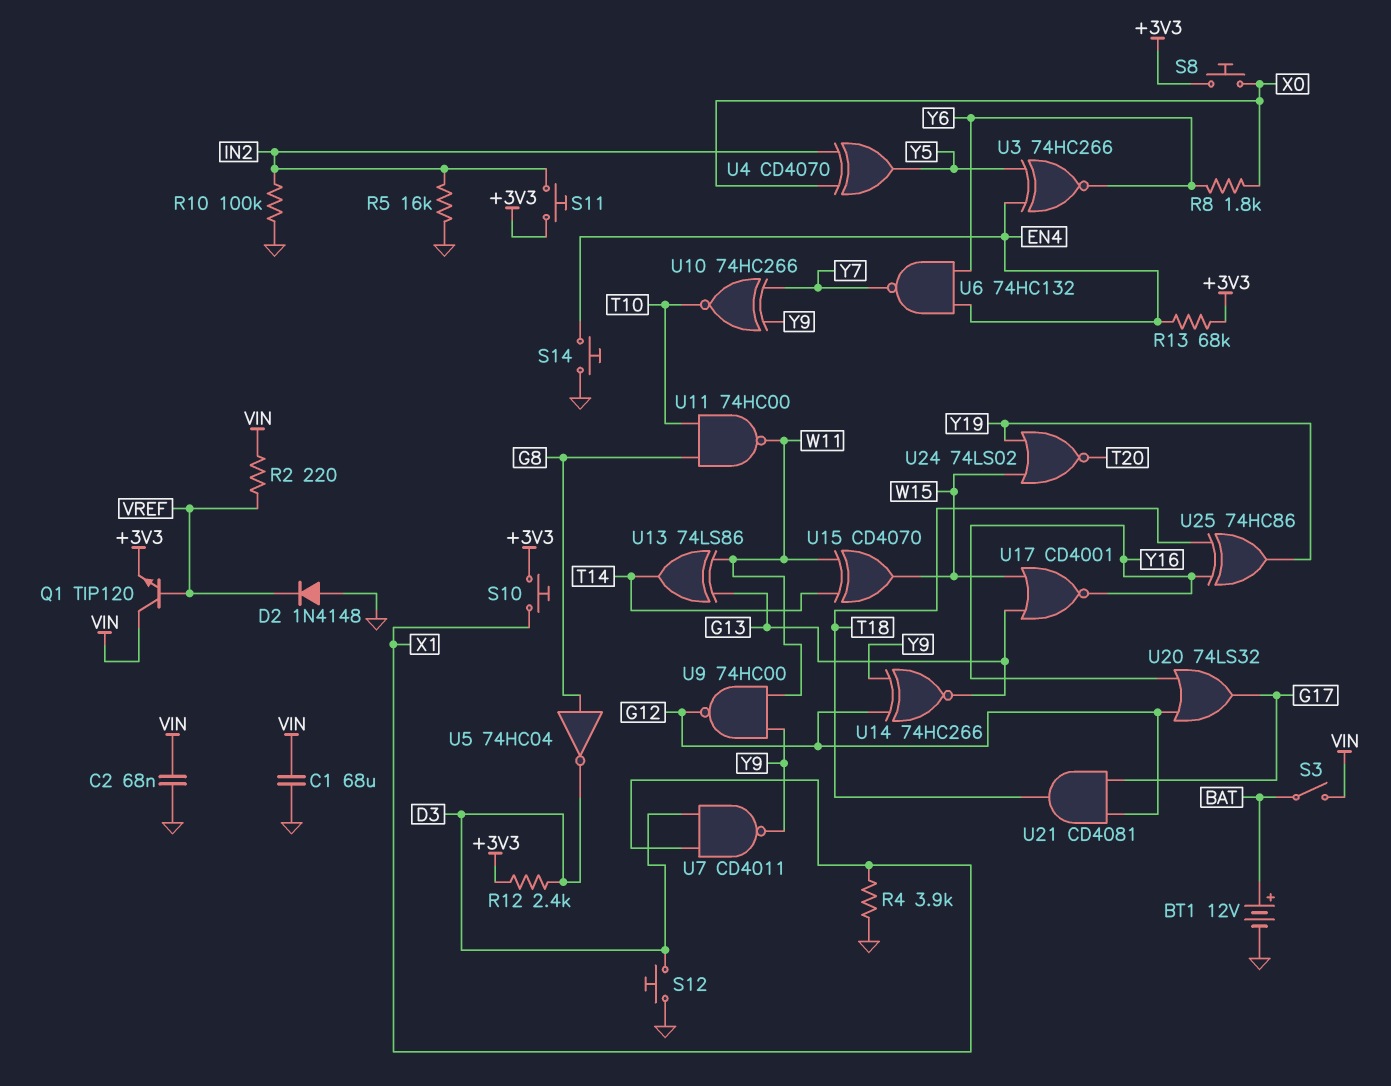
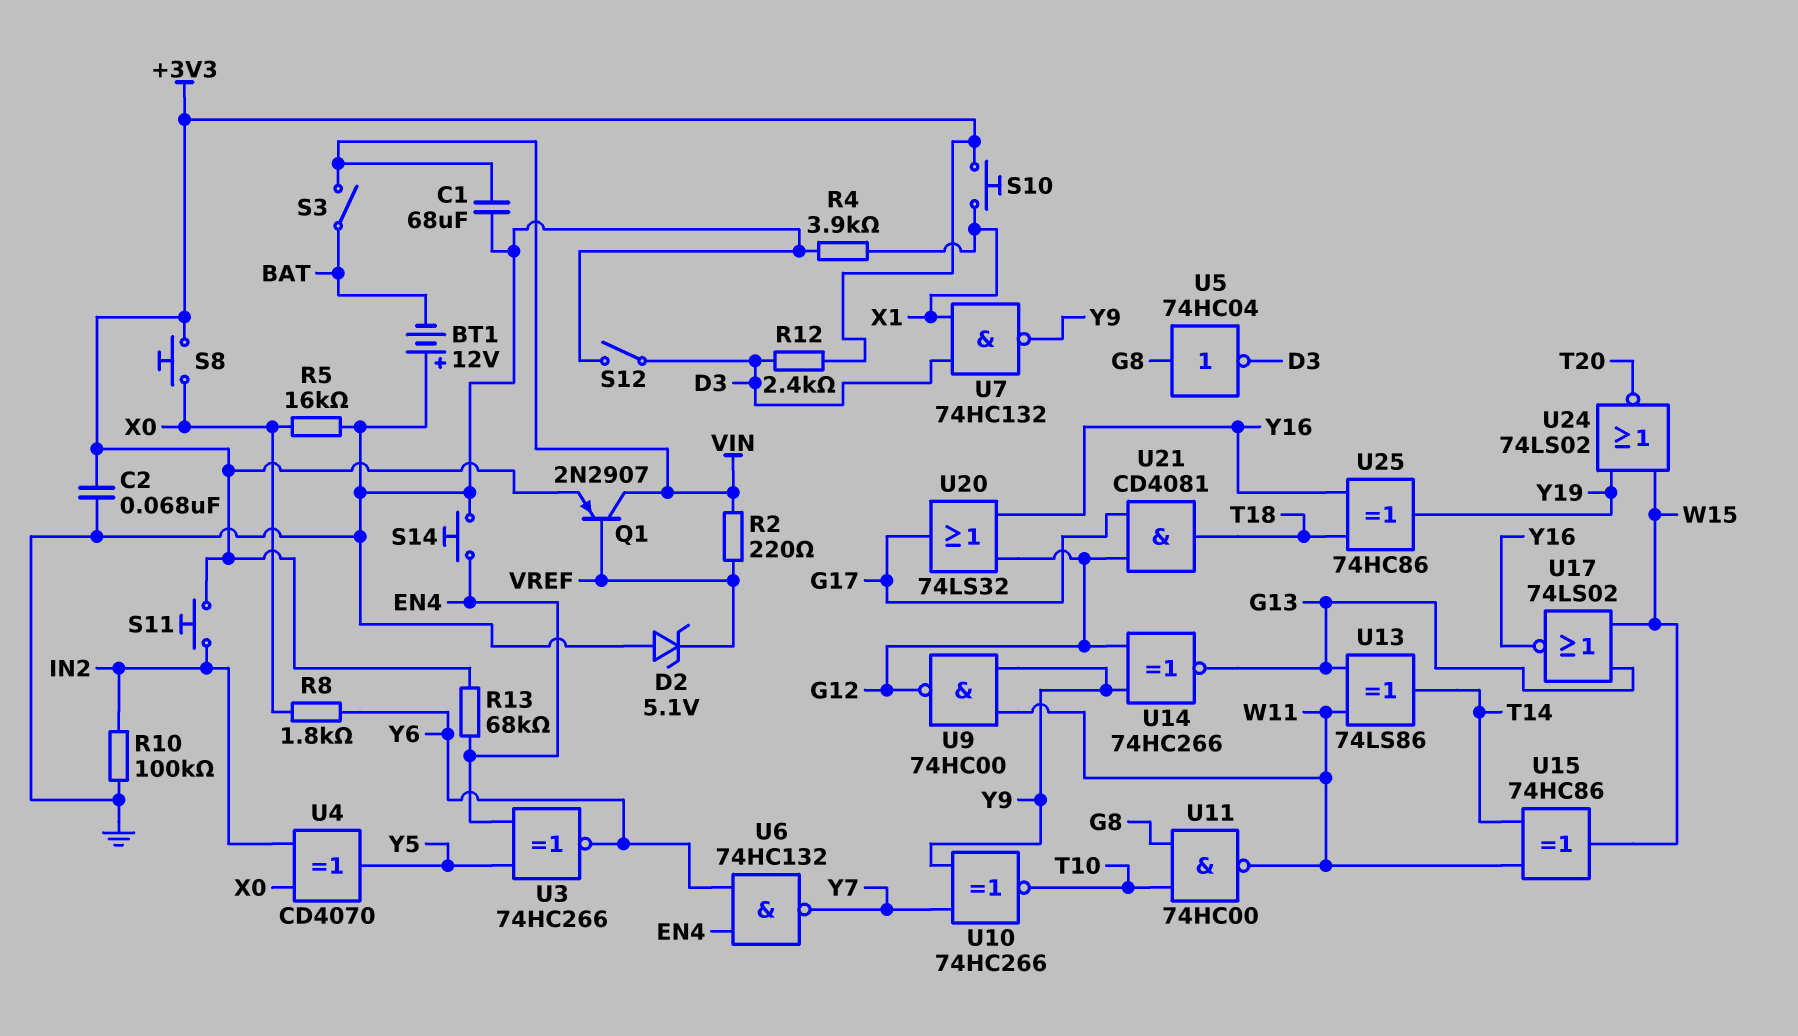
BT1: 12V (plus BAT, minus GND) -> 12V (plus GND, minus BAT)
C2: 68nF (GND, VIN) -> 68nF (+3V3, GND)
D2: diode 1N4148 (A GND, K VREF) -> zener 5.1V (A GND, K VREF)
Q1: NPN TIP120 (B VREF, C VIN, E +3V3) -> PNP 2N2907 (B VREF, C VIN, E +3V3)
R5: 16k (GND, IN2) -> 16k (GND, X0)
S12: button (D3, GND) -> switch (D3, GND)
U7: NAND CD4011 (in D3, in X1, out Y9) -> NAND 74HC132 (in D3, in X1, out Y9)
U15: XOR CD4070 (in T14, in W11, out W15) -> XOR 74HC86 (in T14, in W11, out W15)
U17: NOR CD4001 (in G13, in W15, out Y16) -> NOR 74LS02 (in G13, in W15, out Y16)

